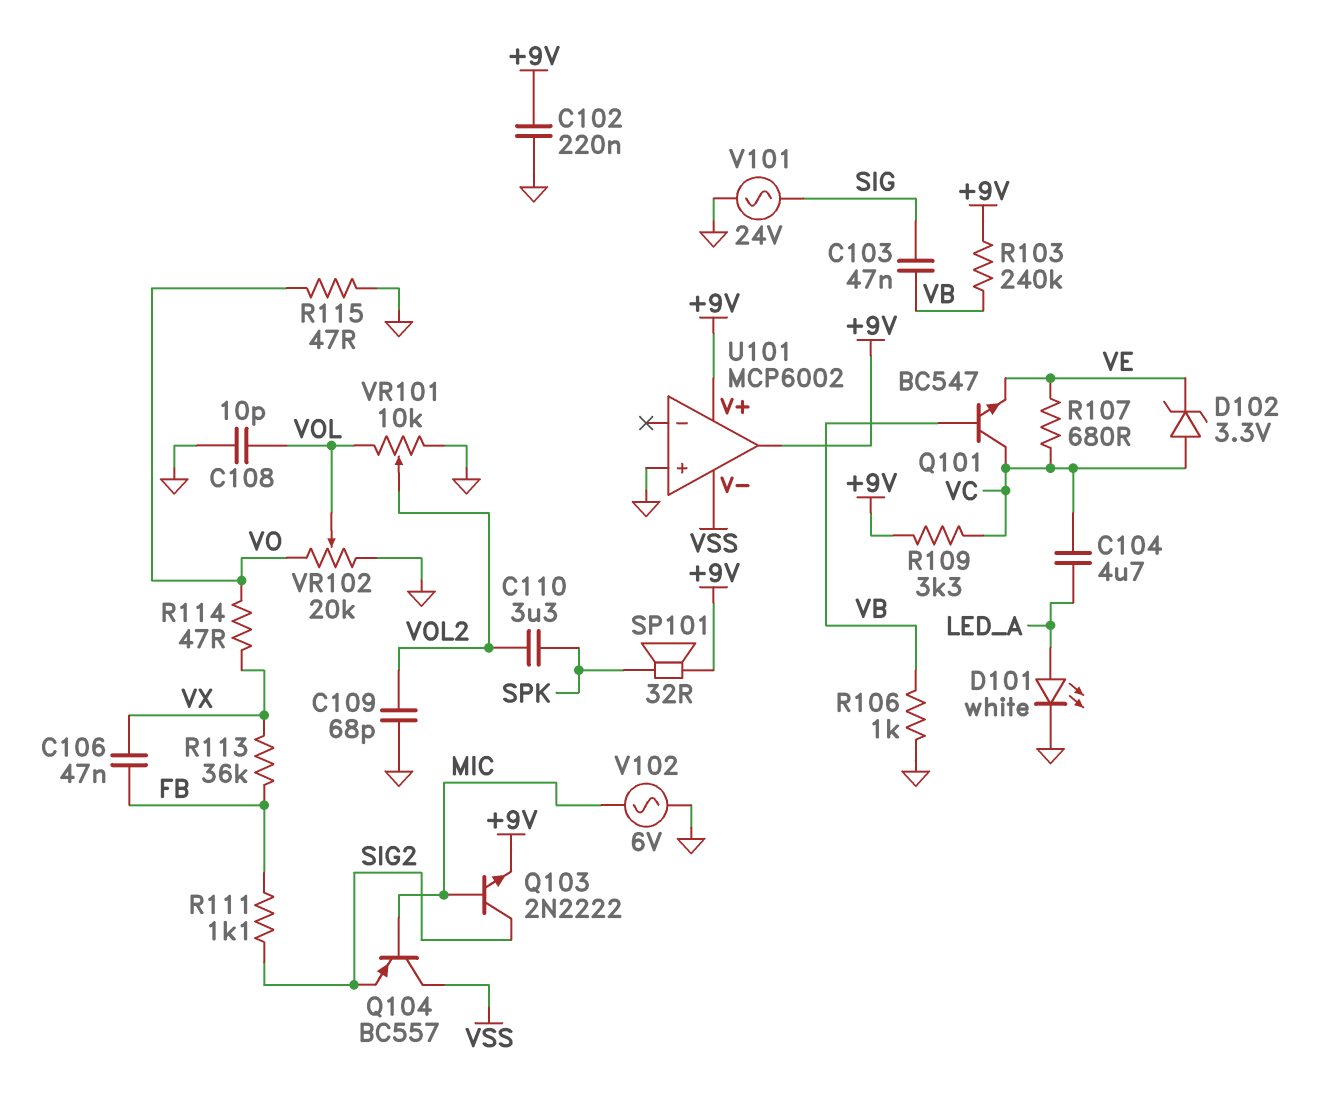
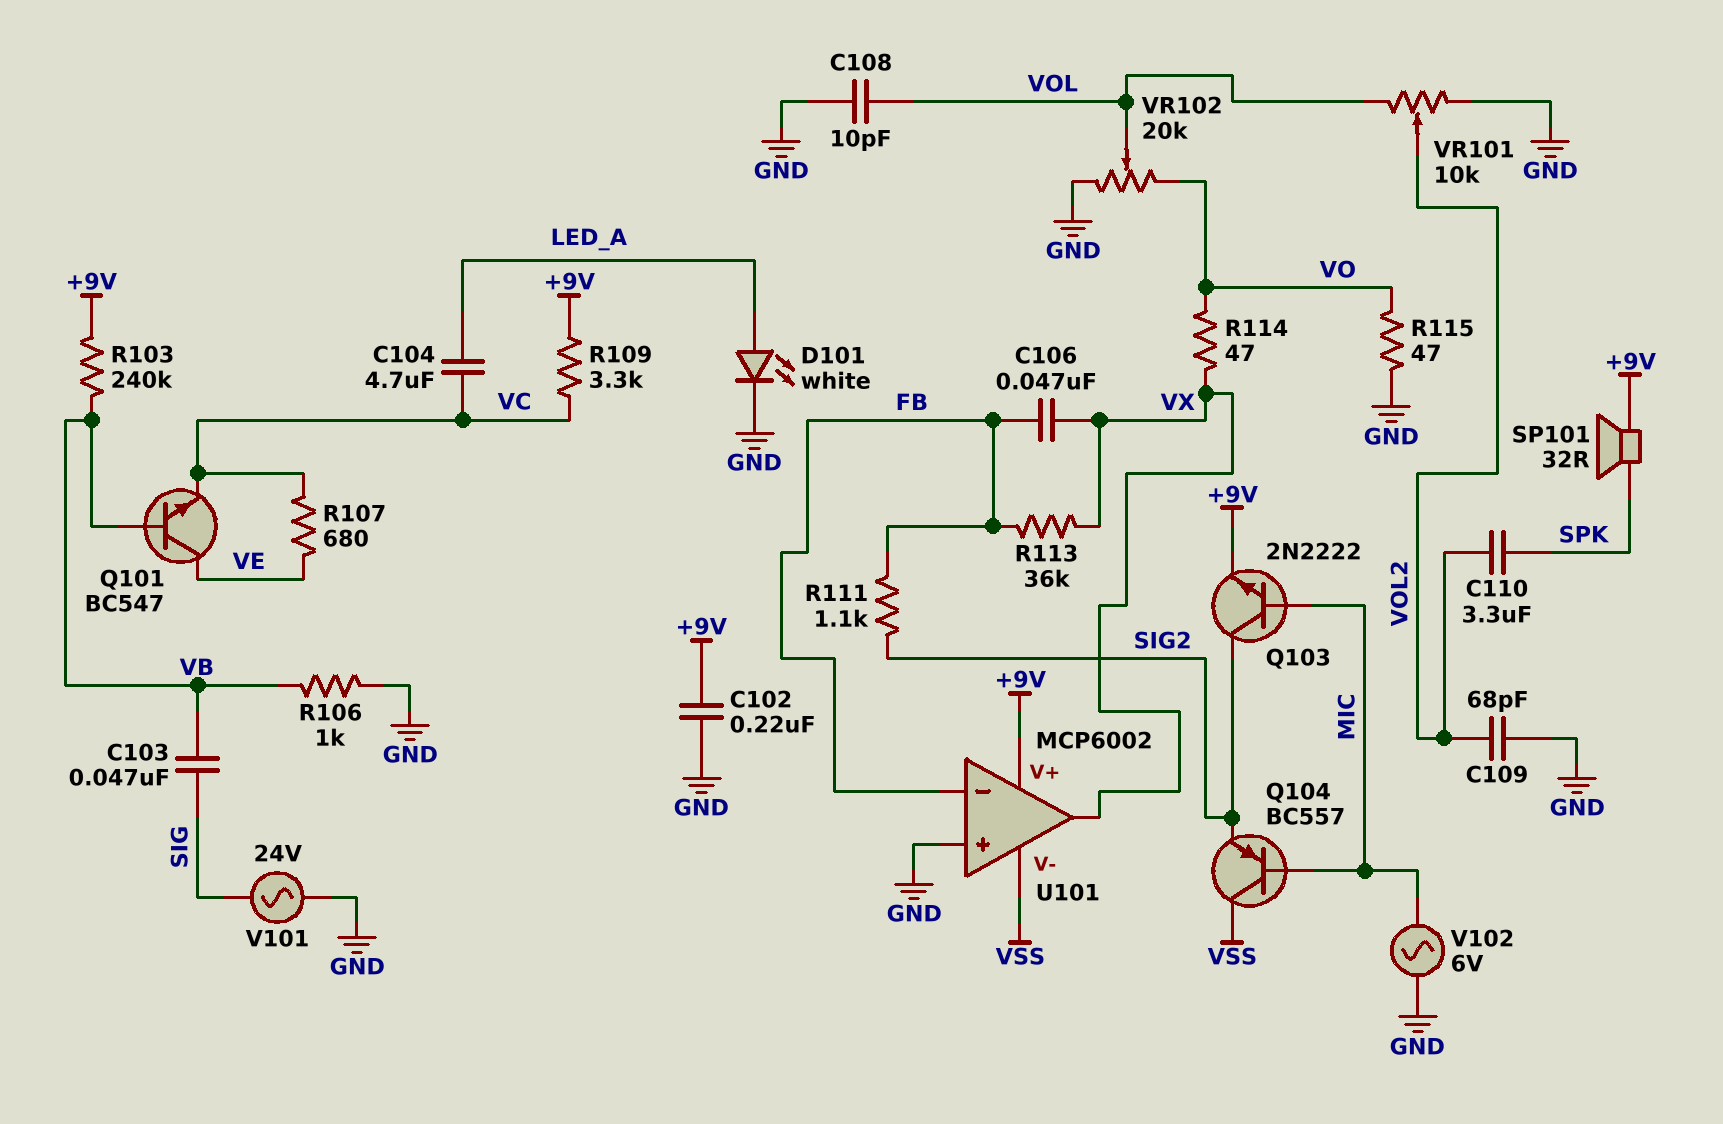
D102: zener 3.3V (A VC, K VE) -> none
Q101: NPN BC547 (B VB, C VC, E VE) -> NPN BC547 (B VB, C VE, E VC)
U101 pin in-: none -> FB
U101 pin out: +9V -> VX

